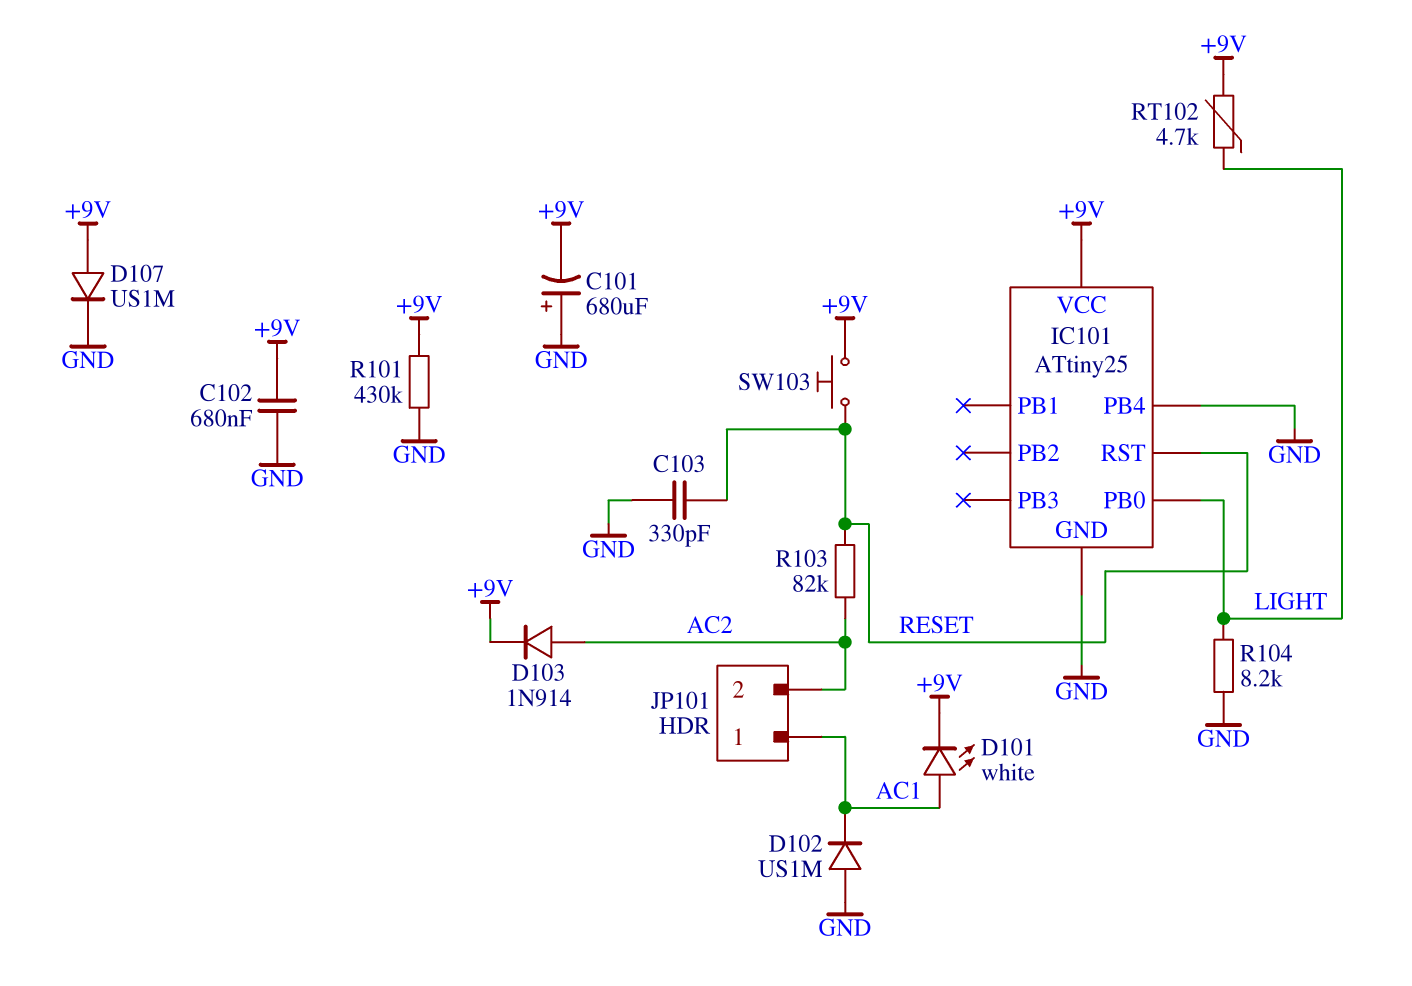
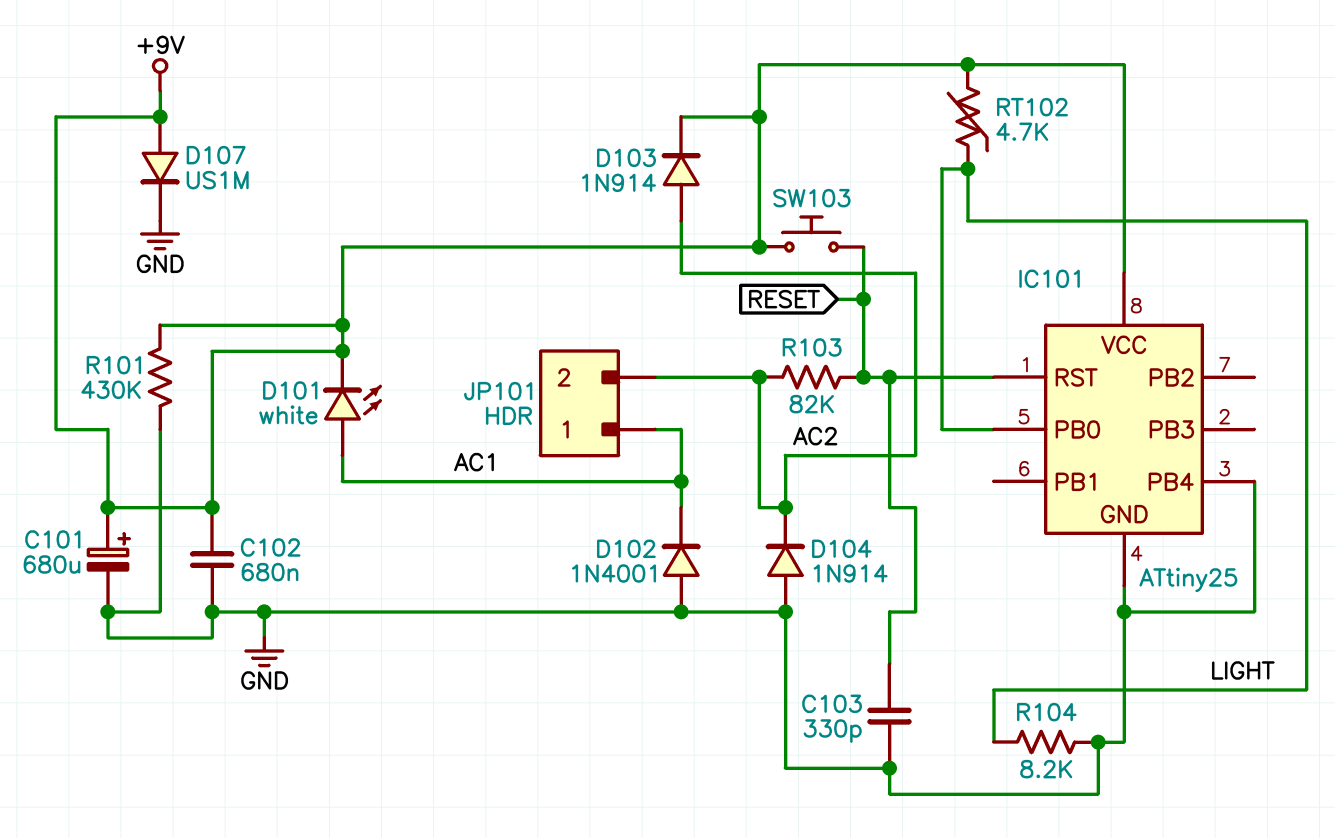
C101: 680uF (plus GND, minus +9V) -> 680uF (plus +9V, minus GND)
D102: diode US1M (A GND, K AC1) -> diode 1N4001 (A GND, K AC1)
D104: none -> diode 1N914 (A GND, K AC2)

